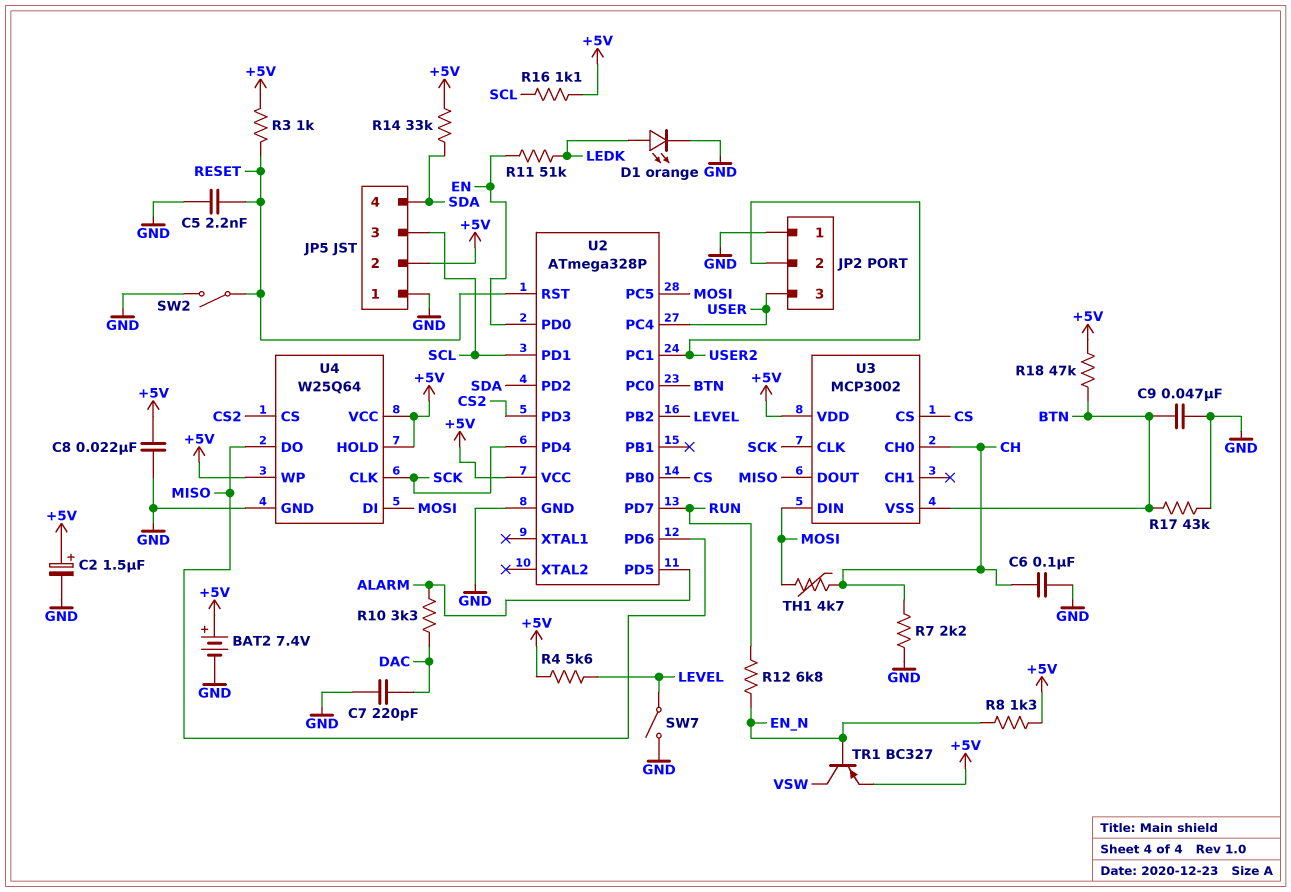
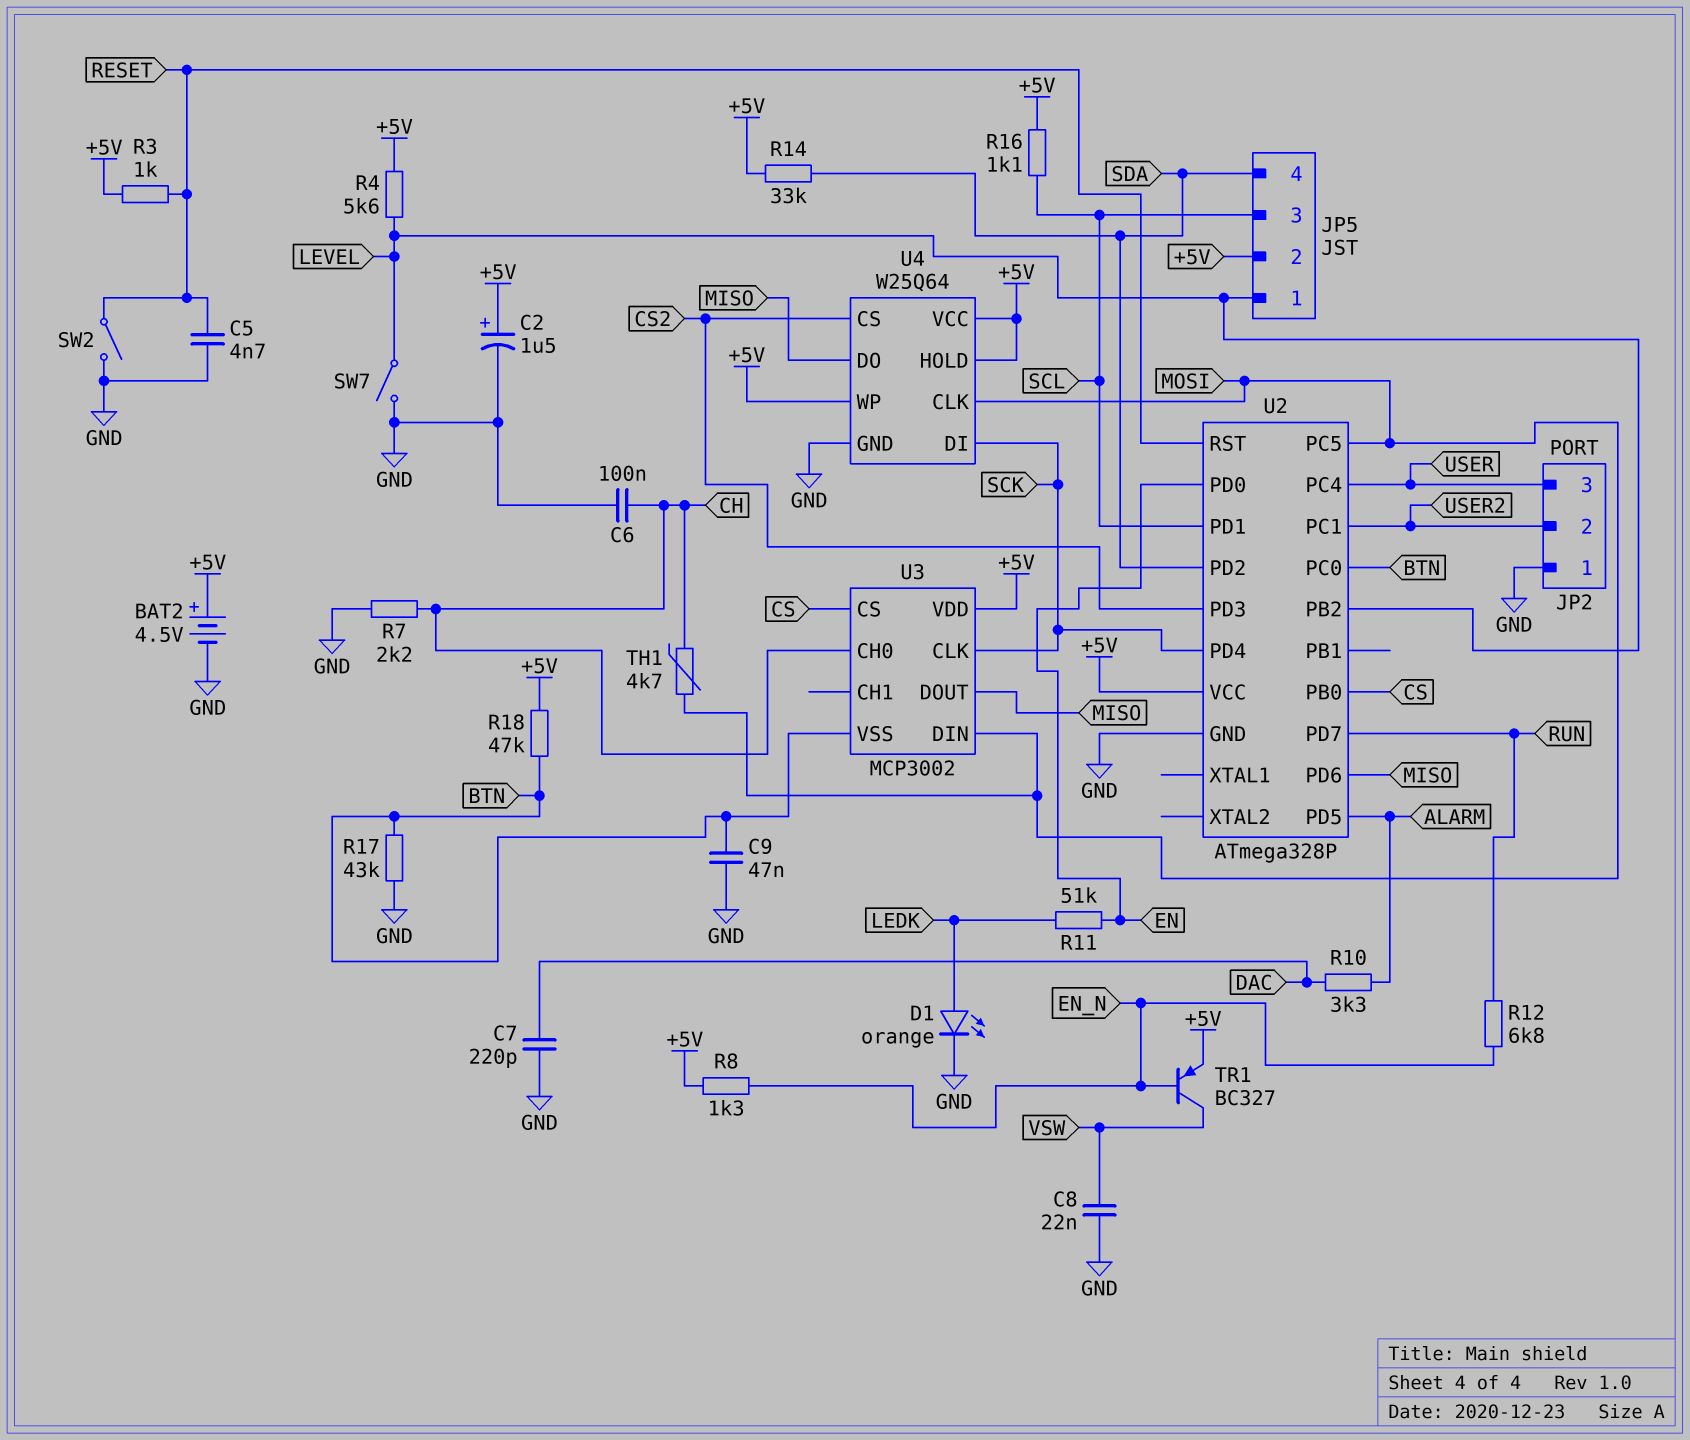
BAT2: 7.4V (plus +5V, minus GND) -> 4.5V (plus +5V, minus GND)
C5: 2.2nF (GND, RESET) -> 4.7nF (GND, RESET)
C8: 22nF (+5V, GND) -> 22nF (GND, VSW)
JP5 pin 1: GND -> LEVEL
U4 pin CLK: SCK -> MOSI
U4 pin DI: MOSI -> SCK

